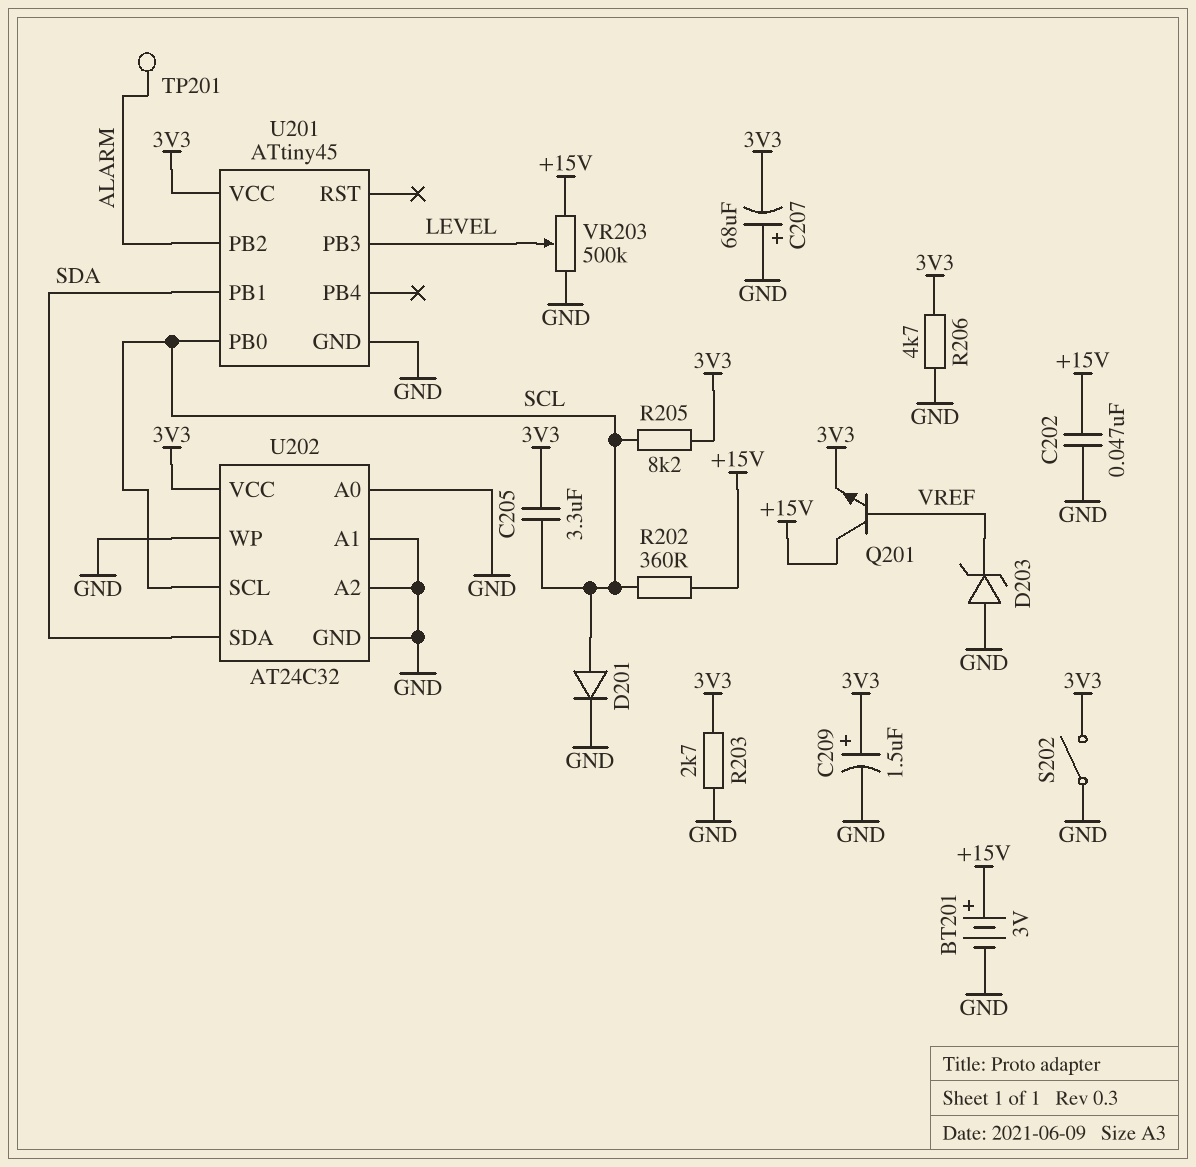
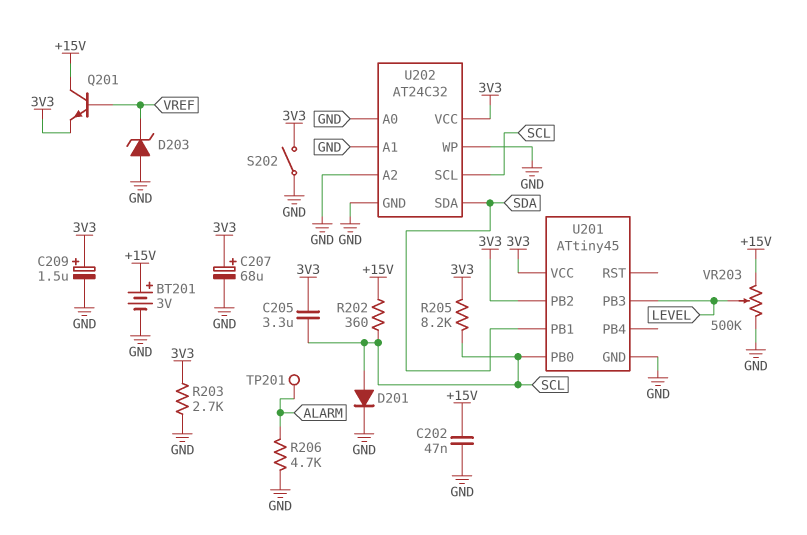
C207: 68uF (plus GND, minus 3V3) -> 68uF (plus 3V3, minus GND)
R206: 4.7k (3V3, GND) -> 4.7k (ALARM, GND)
U201 pin PB2: ALARM -> 3V3

